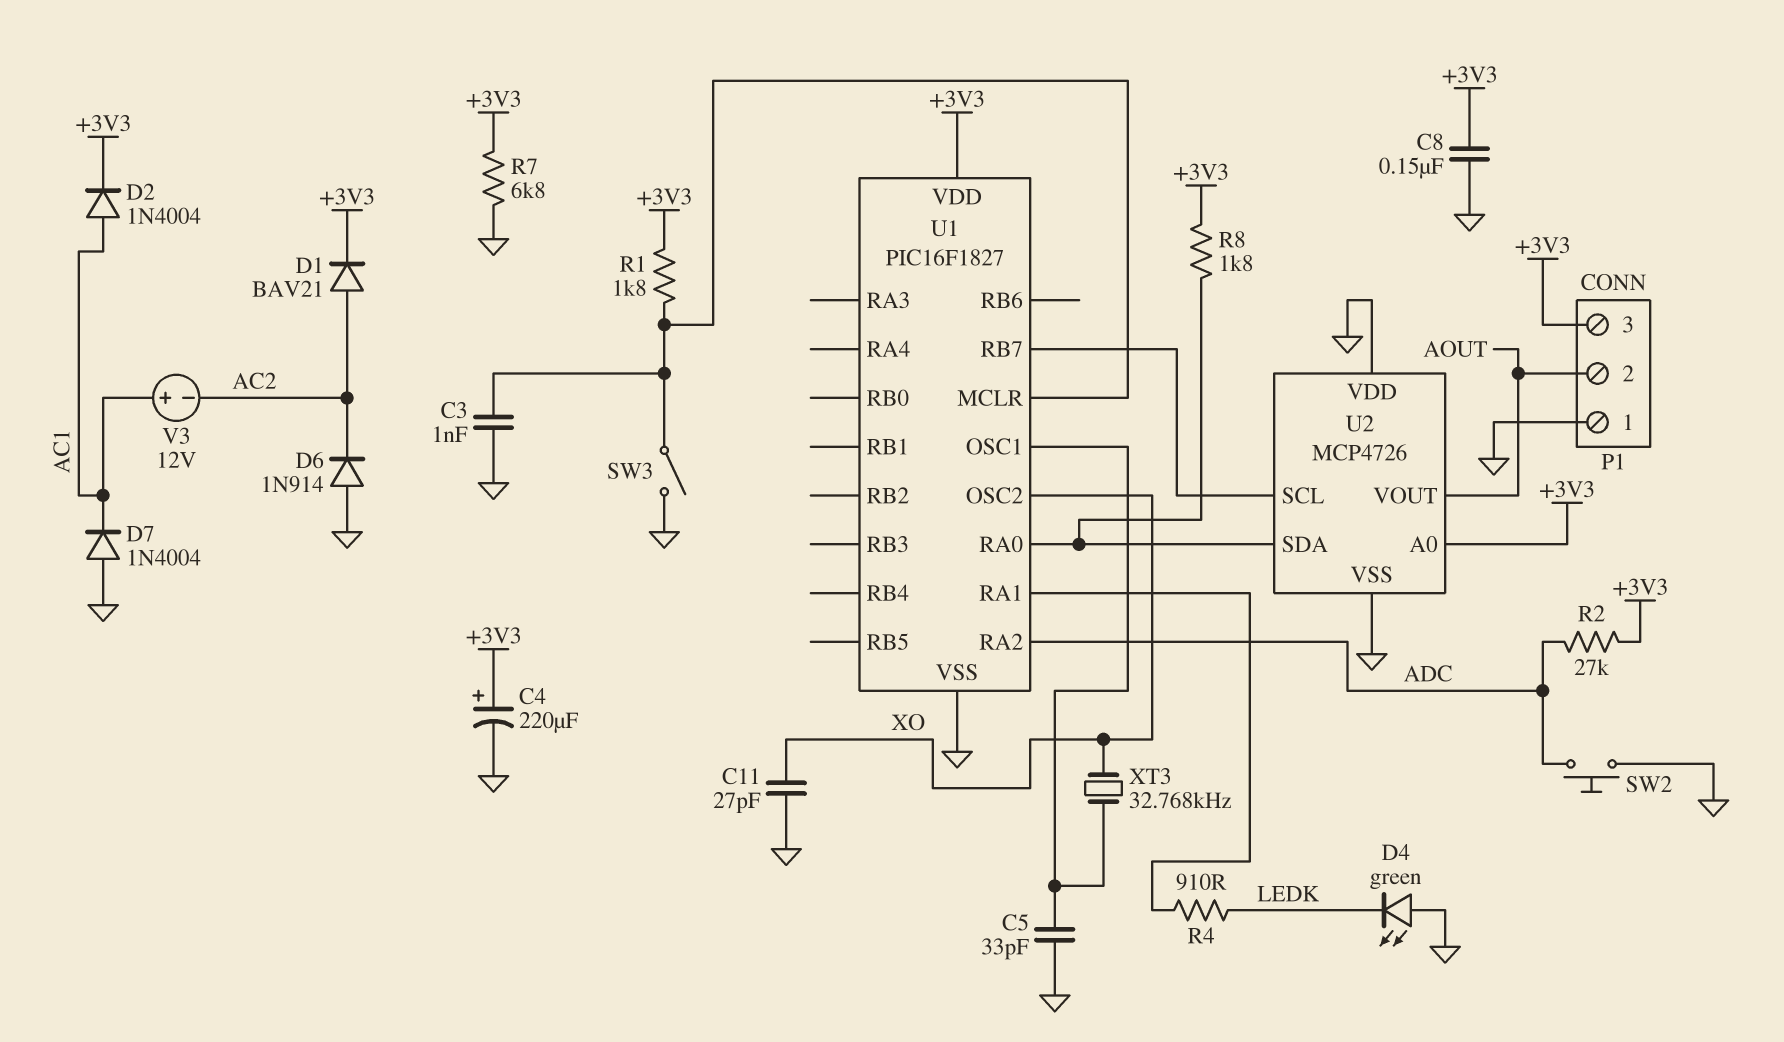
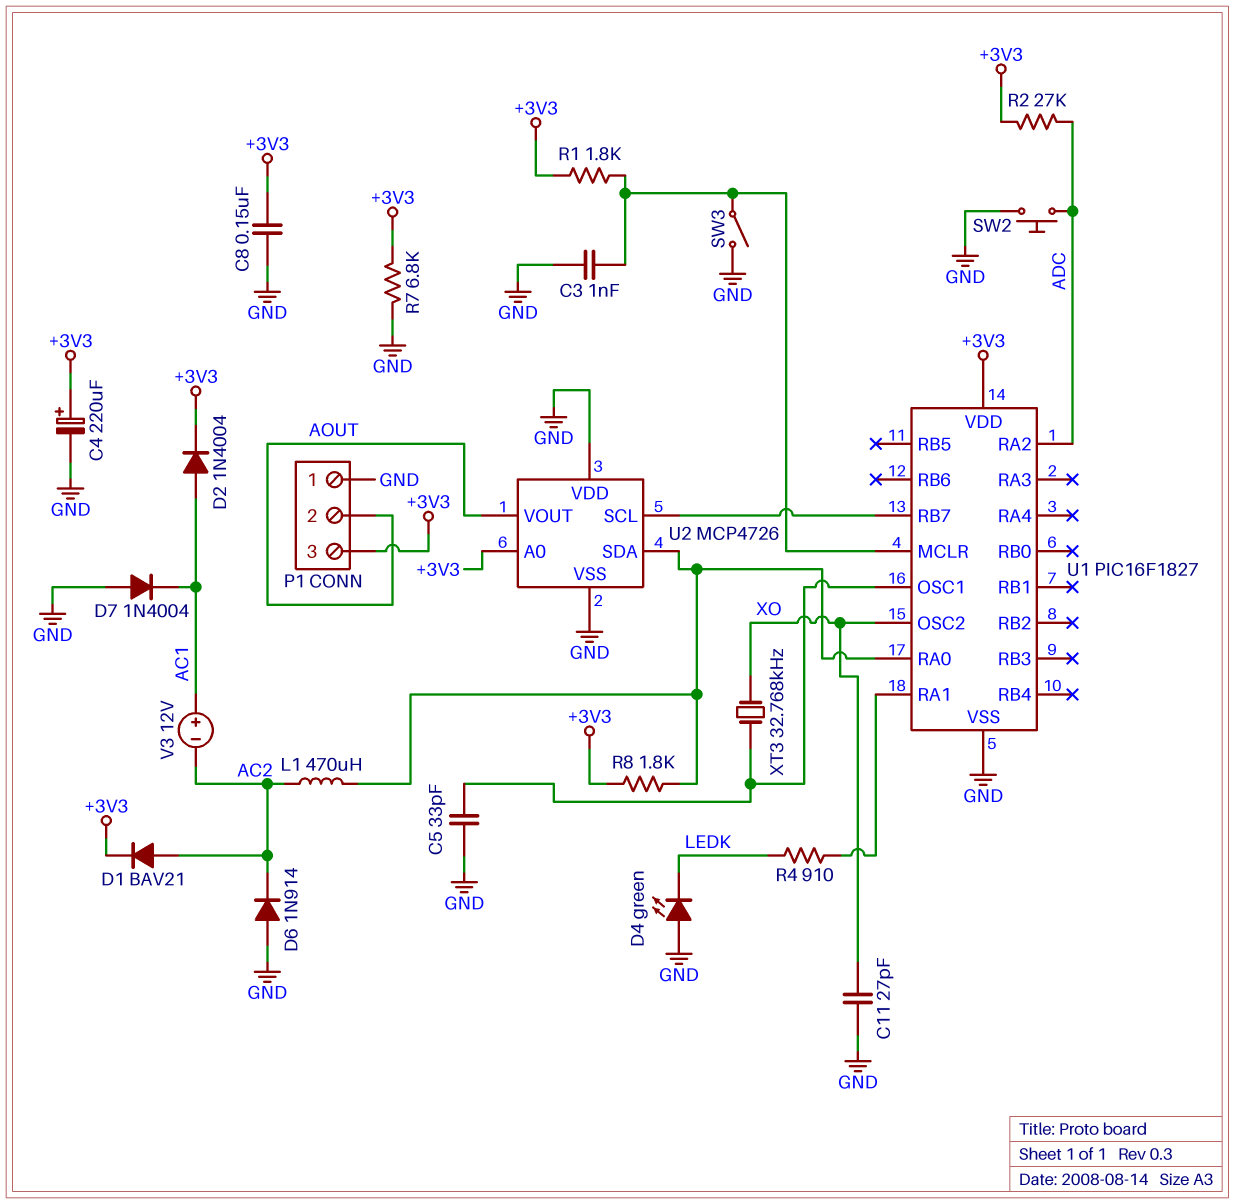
L1: none -> 470uH (AC2, U1/RA0)

